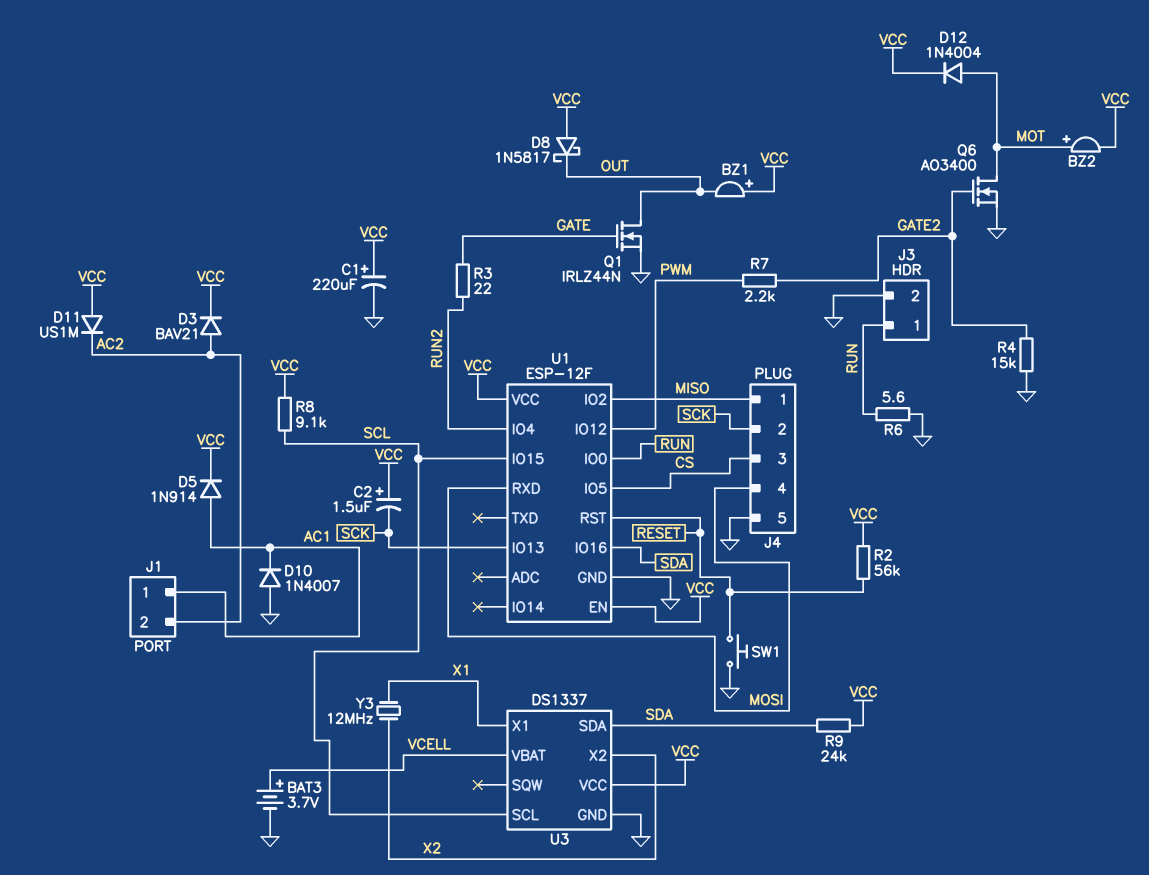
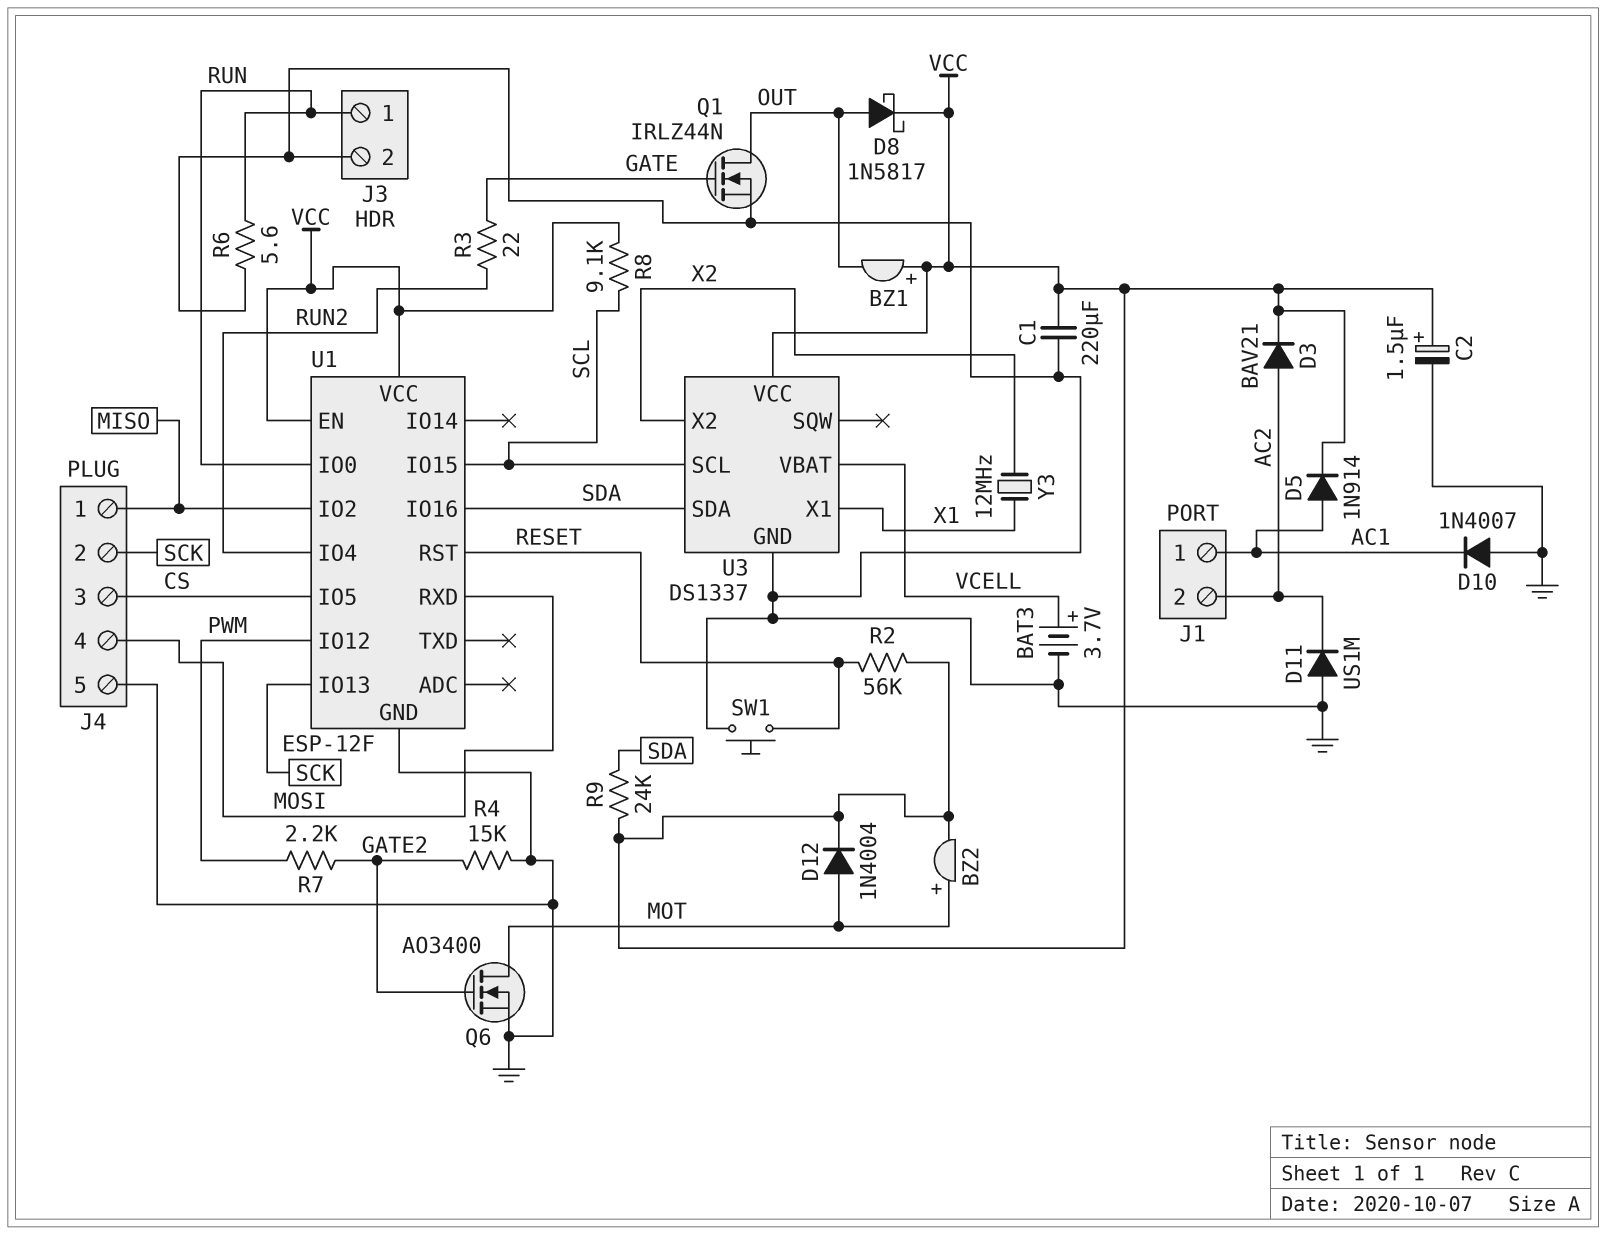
C1: 220uF (plus VCC, minus GND) -> 220uF (GND, VCC)
C2: 1.5uF (plus VCC, minus SCK) -> 1.5uF (plus VCC, minus GND)
D8: schottky 1N5817 (A VCC, K OUT) -> schottky 1N5817 (A OUT, K VCC)
D11: diode US1M (A VCC, K AC2) -> diode US1M (A GND, K AC2)

